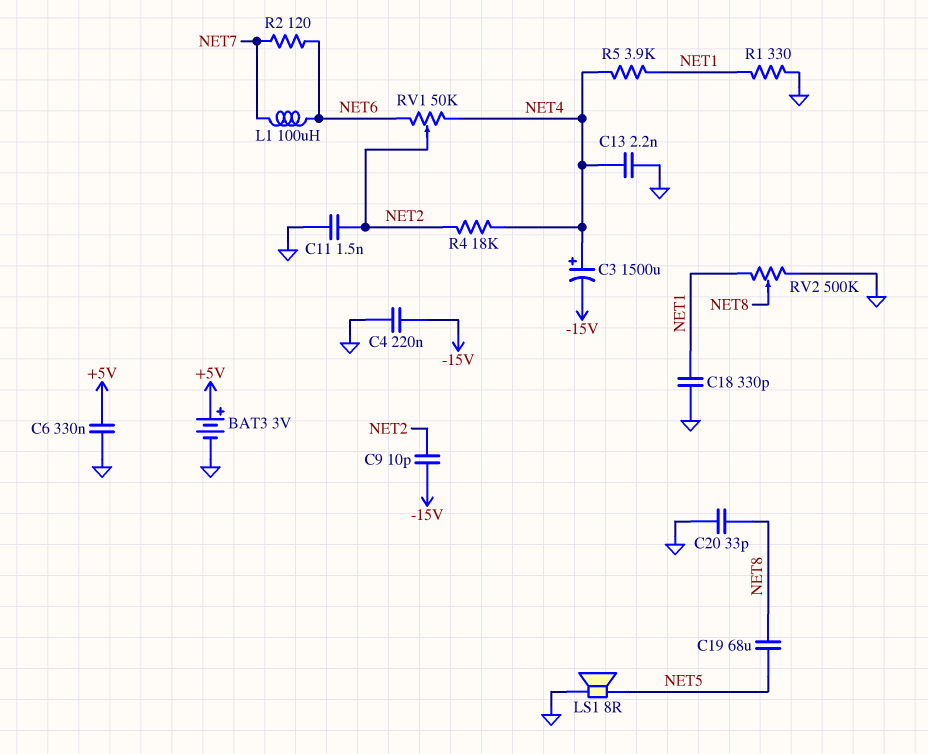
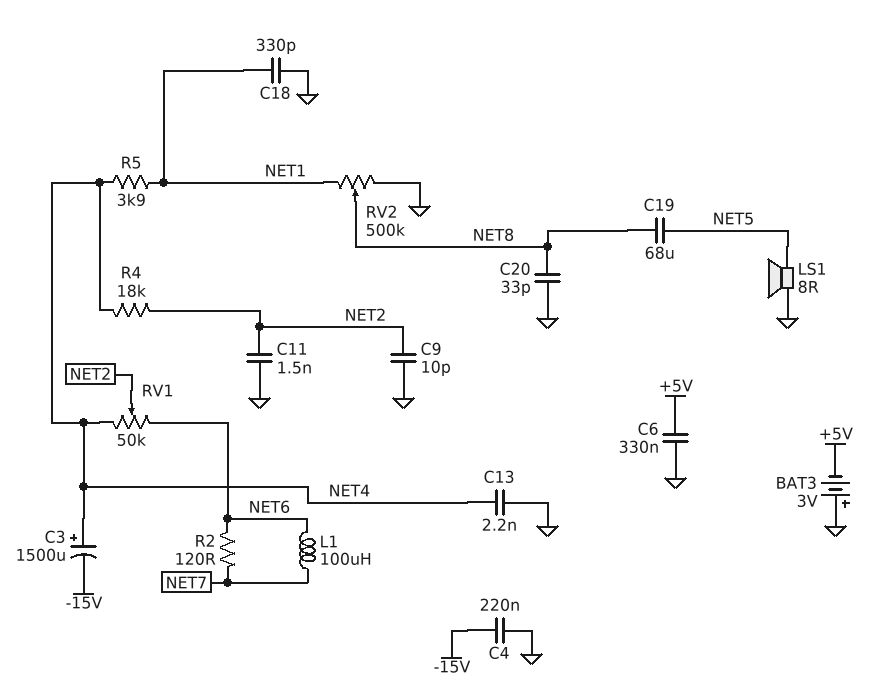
BAT3: 3V (plus +5V, minus GND) -> 3V (plus GND, minus +5V)
C9: 10pF (-15V, NET2) -> 10pF (GND, NET2)
R1: 330 (GND, NET1) -> none

